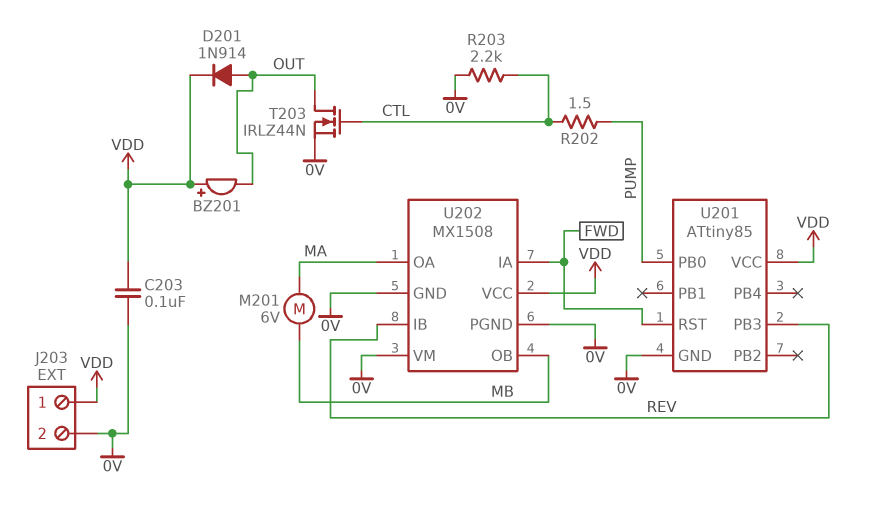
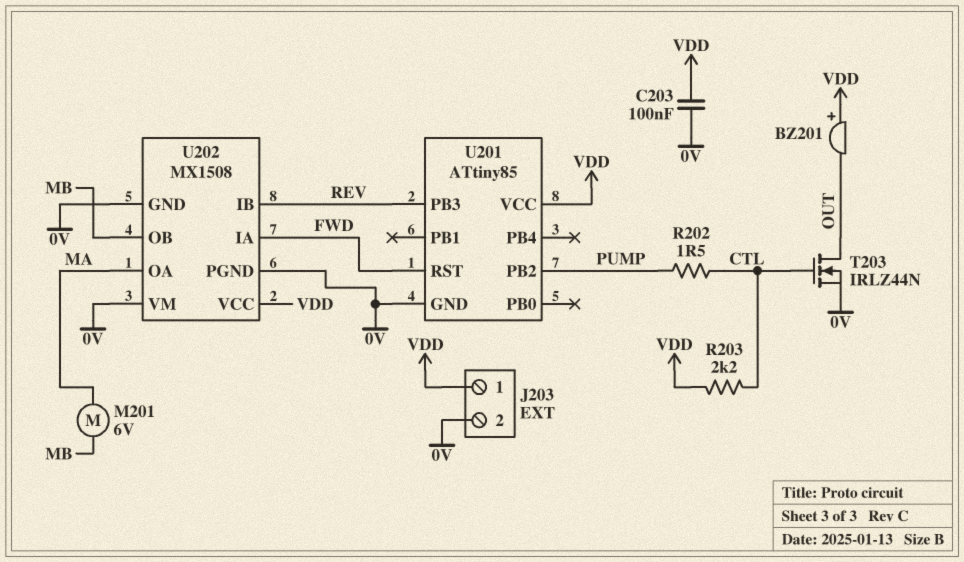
D201: diode 1N914 (A OUT, K VDD) -> none
R203: 2.2k (0V, CTL) -> 2.2k (CTL, VDD)
U201 pin PB0: PUMP -> none
U201 pin PB2: none -> PUMP

